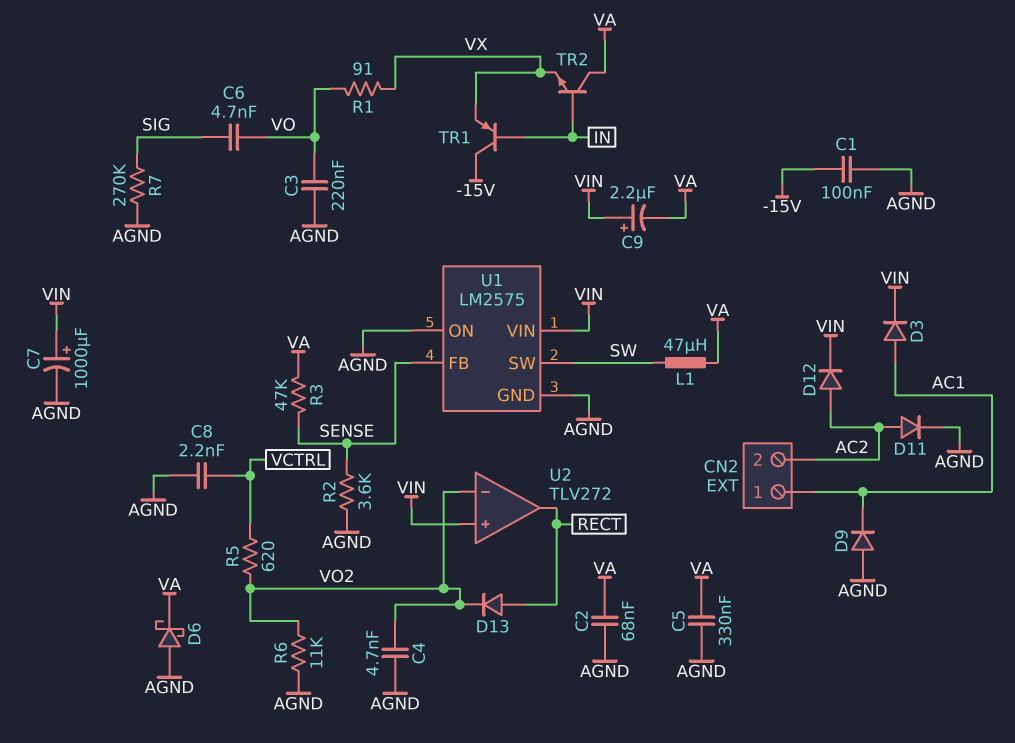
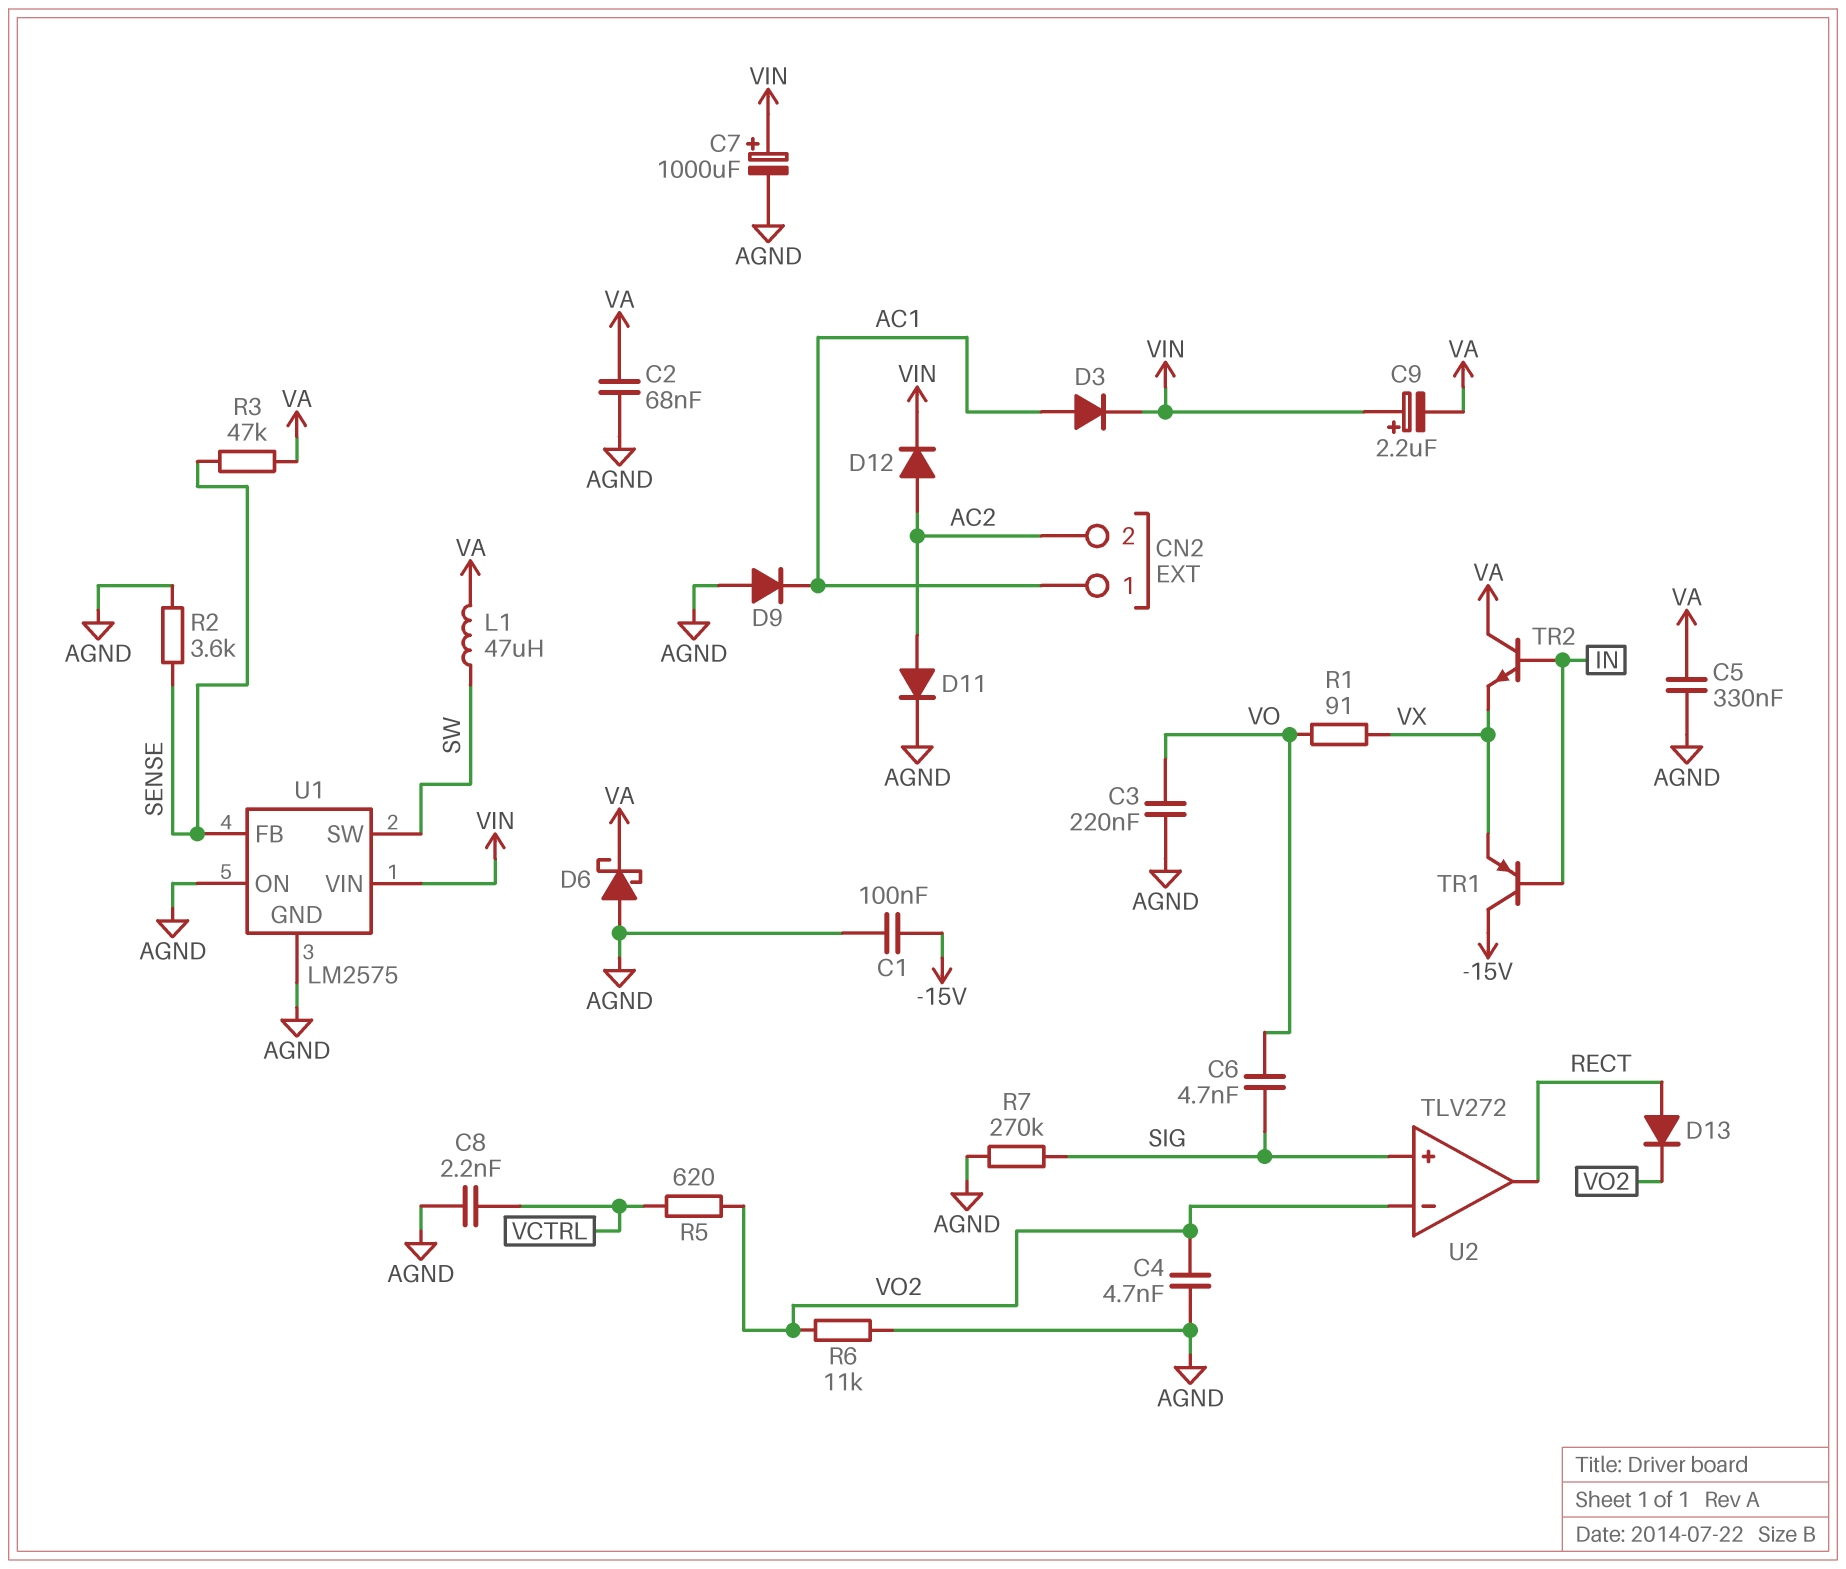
U2 pin in+: VIN -> SIG

